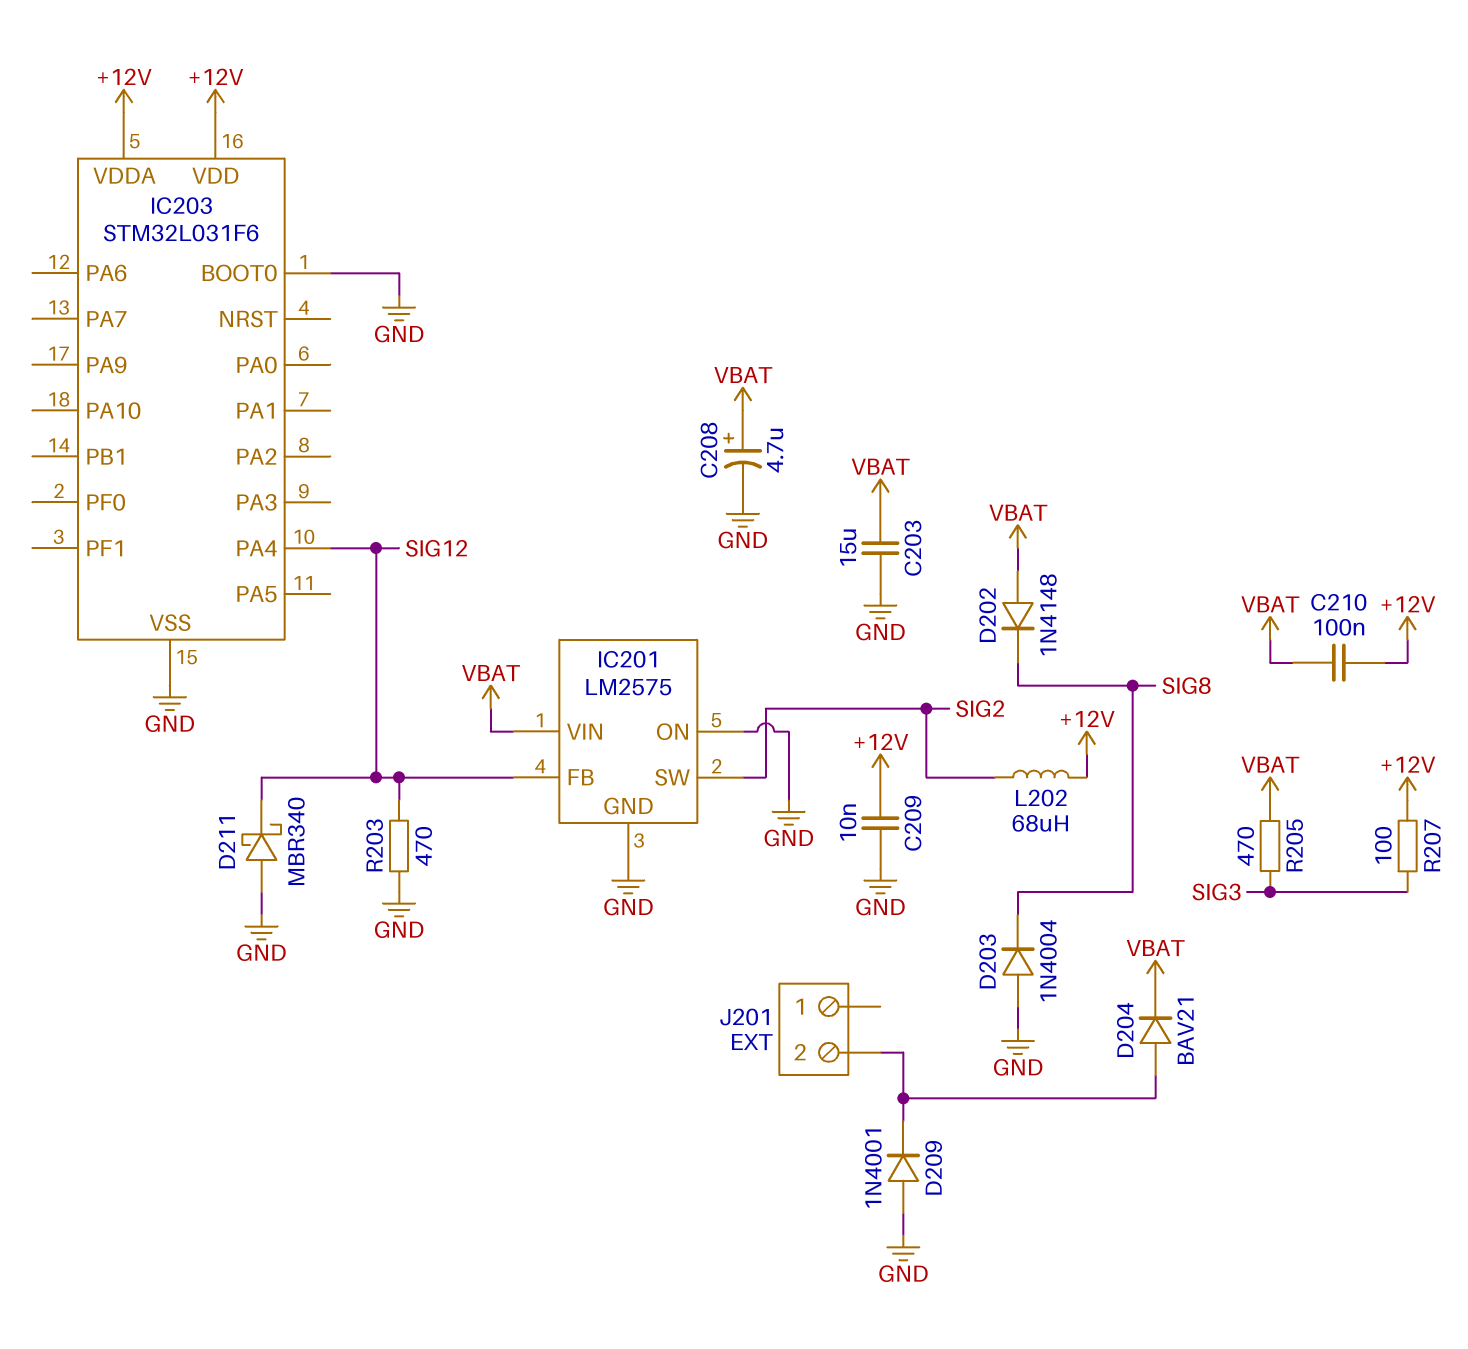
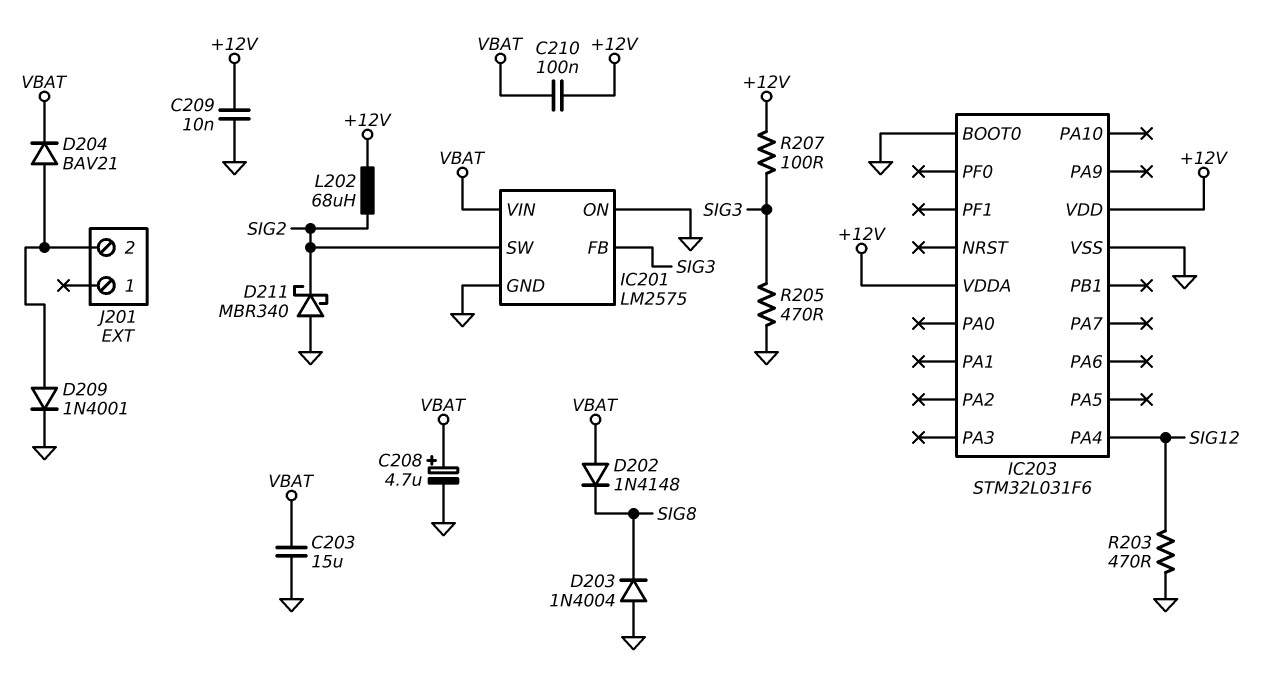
D209: diode 1N4001 (A GND, K J201/2) -> diode 1N4001 (A J201/2, K GND)
D211: schottky MBR340 (A GND, K SIG12) -> schottky MBR340 (A GND, K SIG2)
IC201 pin FB: SIG12 -> SIG3
R205: 470 (SIG3, VBAT) -> 470 (GND, SIG3)

